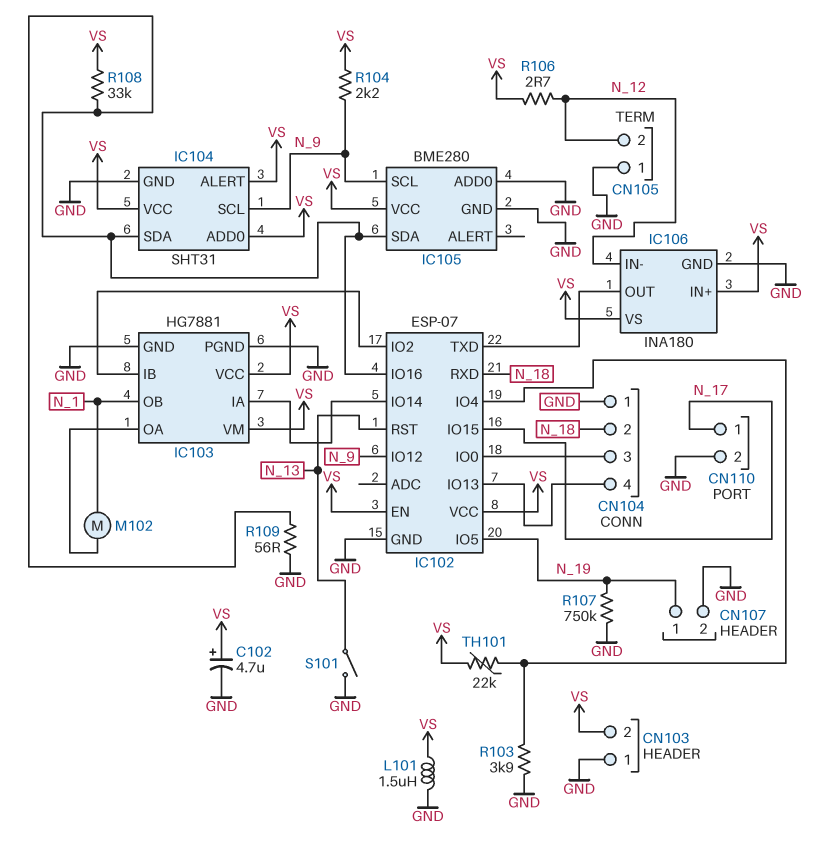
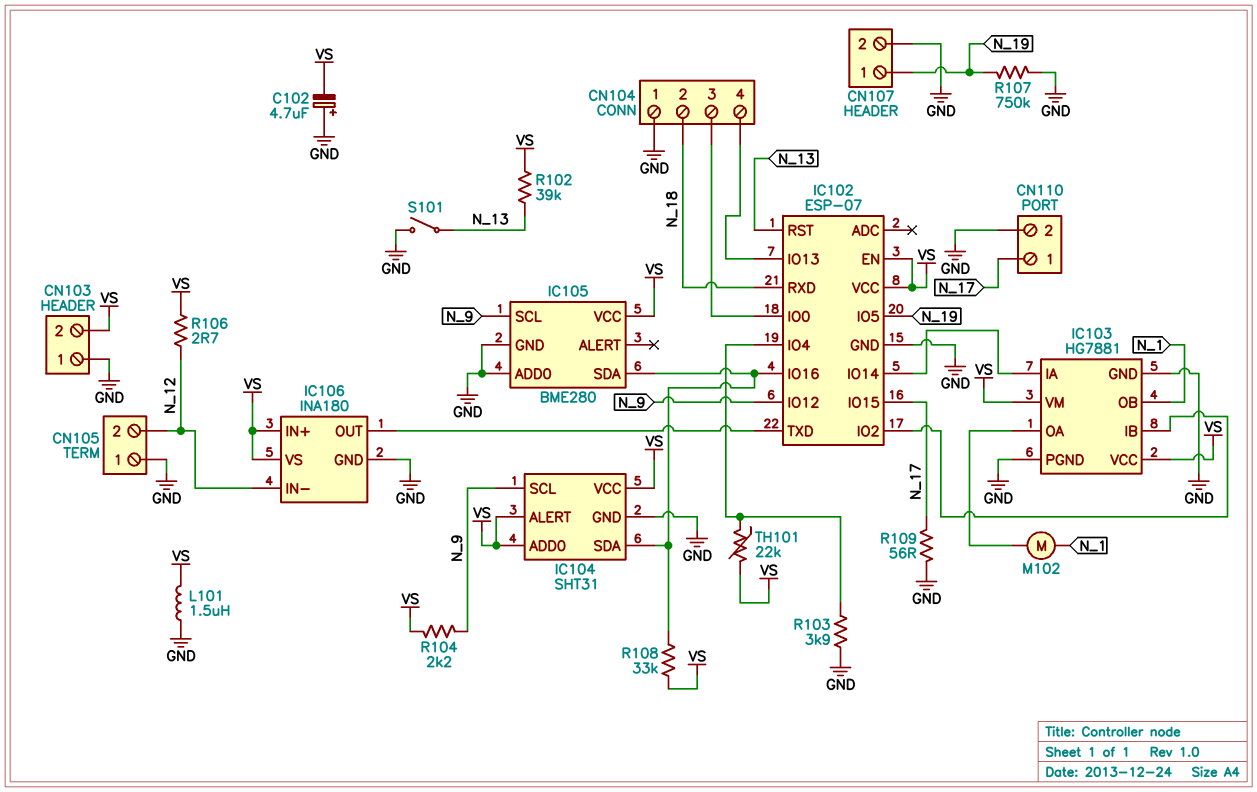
C102: 4.7uF (plus VS, minus GND) -> 4.7uF (plus GND, minus VS)
R102: none -> 39k (N_13, VS)
R109: 56 (GND, IC102/IO16) -> 56 (GND, N_17)

